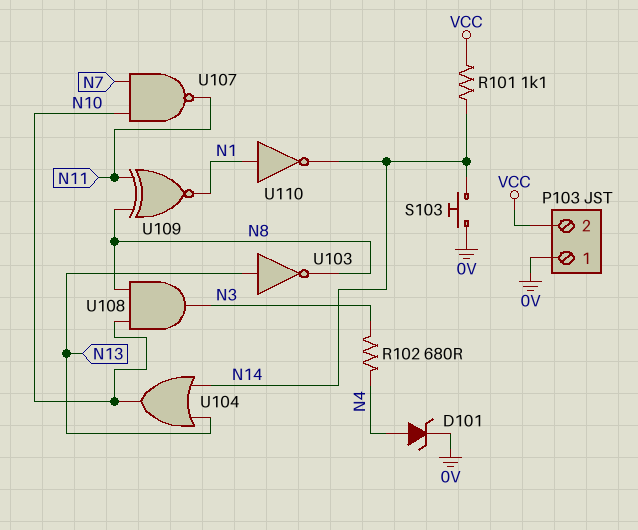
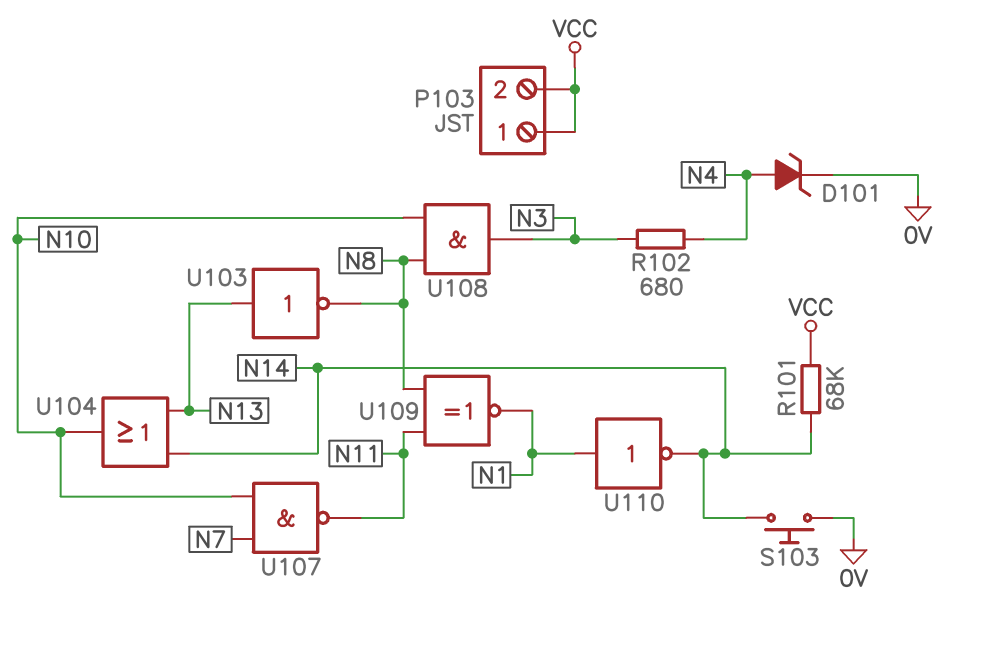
P103 pin 1: 0V -> VCC
R101: 1.1k (N14, VCC) -> 68k (N14, VCC)

